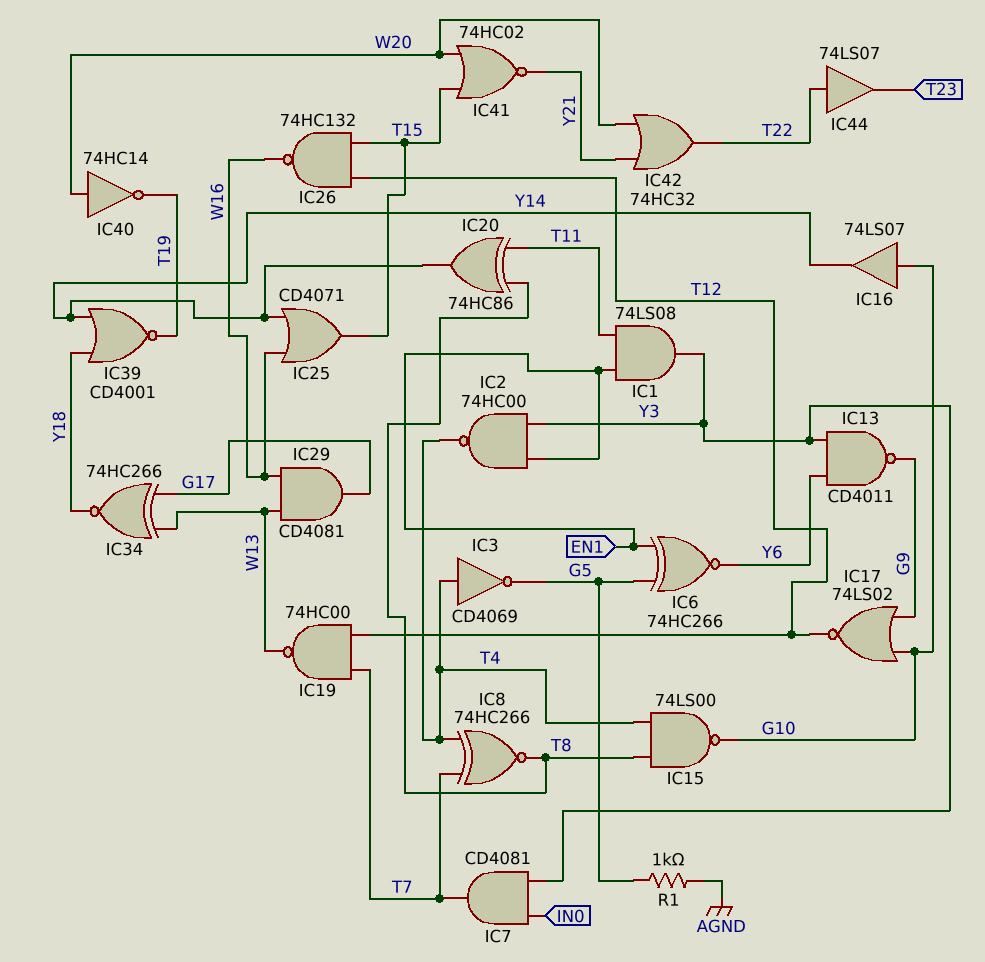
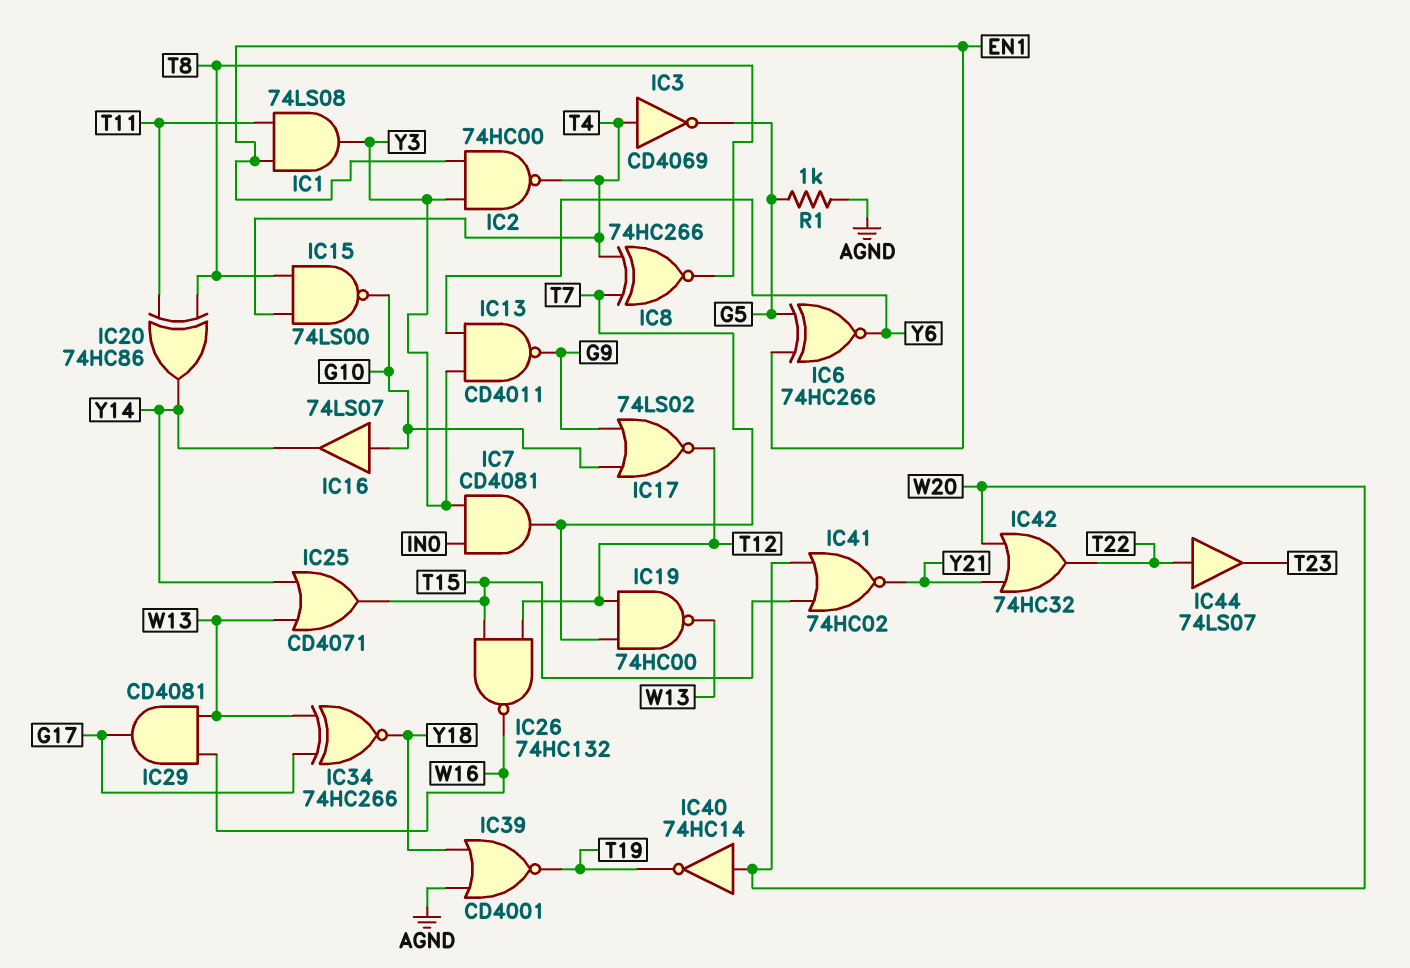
IC25: OR CD4071 (in W16, in Y14, out T15) -> OR CD4071 (in W13, in Y14, out T15)
IC39: NOR CD4001 (in Y14, in Y18, out T19) -> NOR CD4001 (in AGND, in Y18, out T19)

